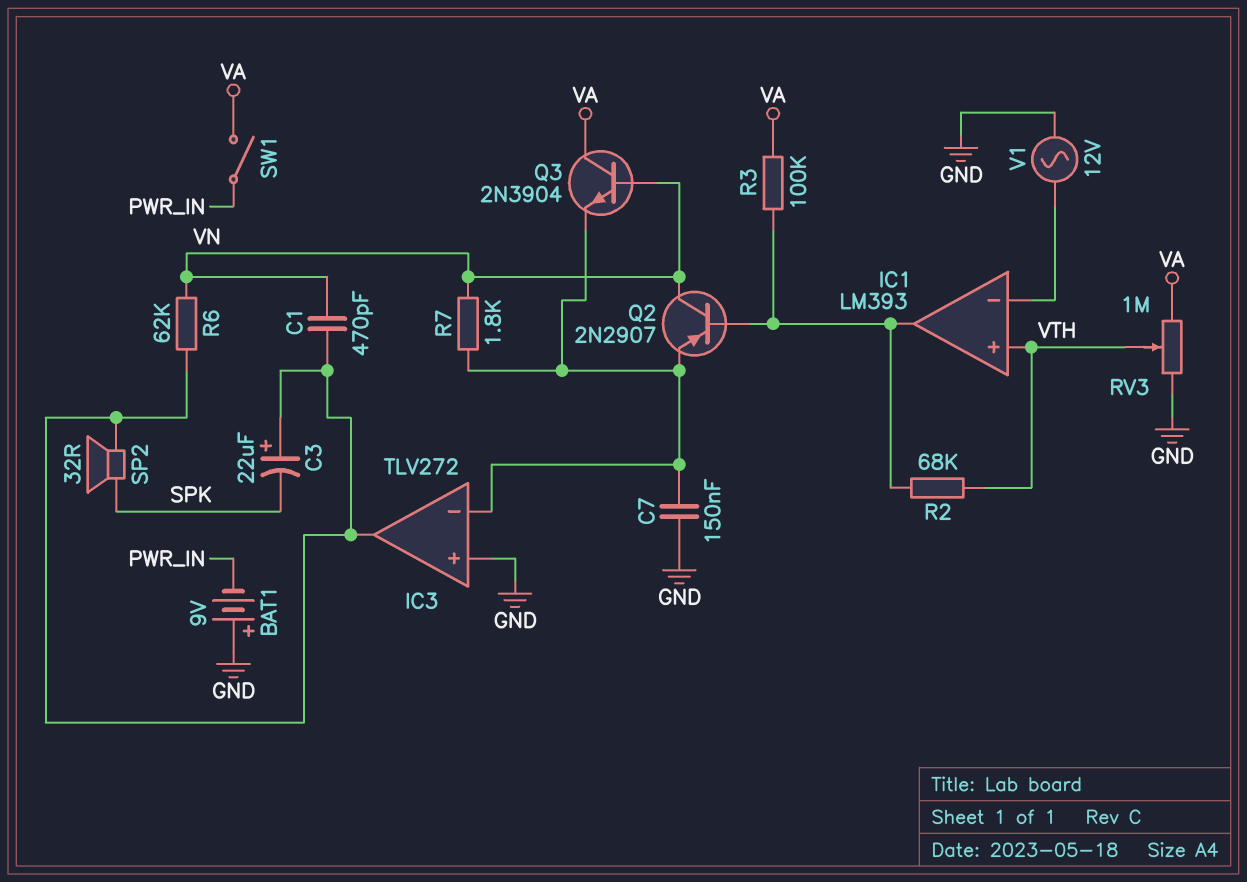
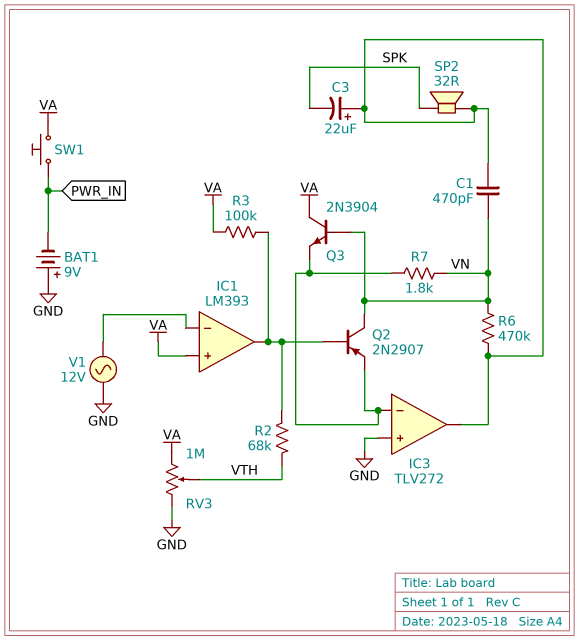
C7: 150nF (GND, IC3/in-) -> none
IC1 pin in+: VTH -> VA
R6: 62k (IC3/out, VN) -> 470k (IC3/out, VN)
SW1: switch (PWR_IN, VA) -> button (PWR_IN, VA)

